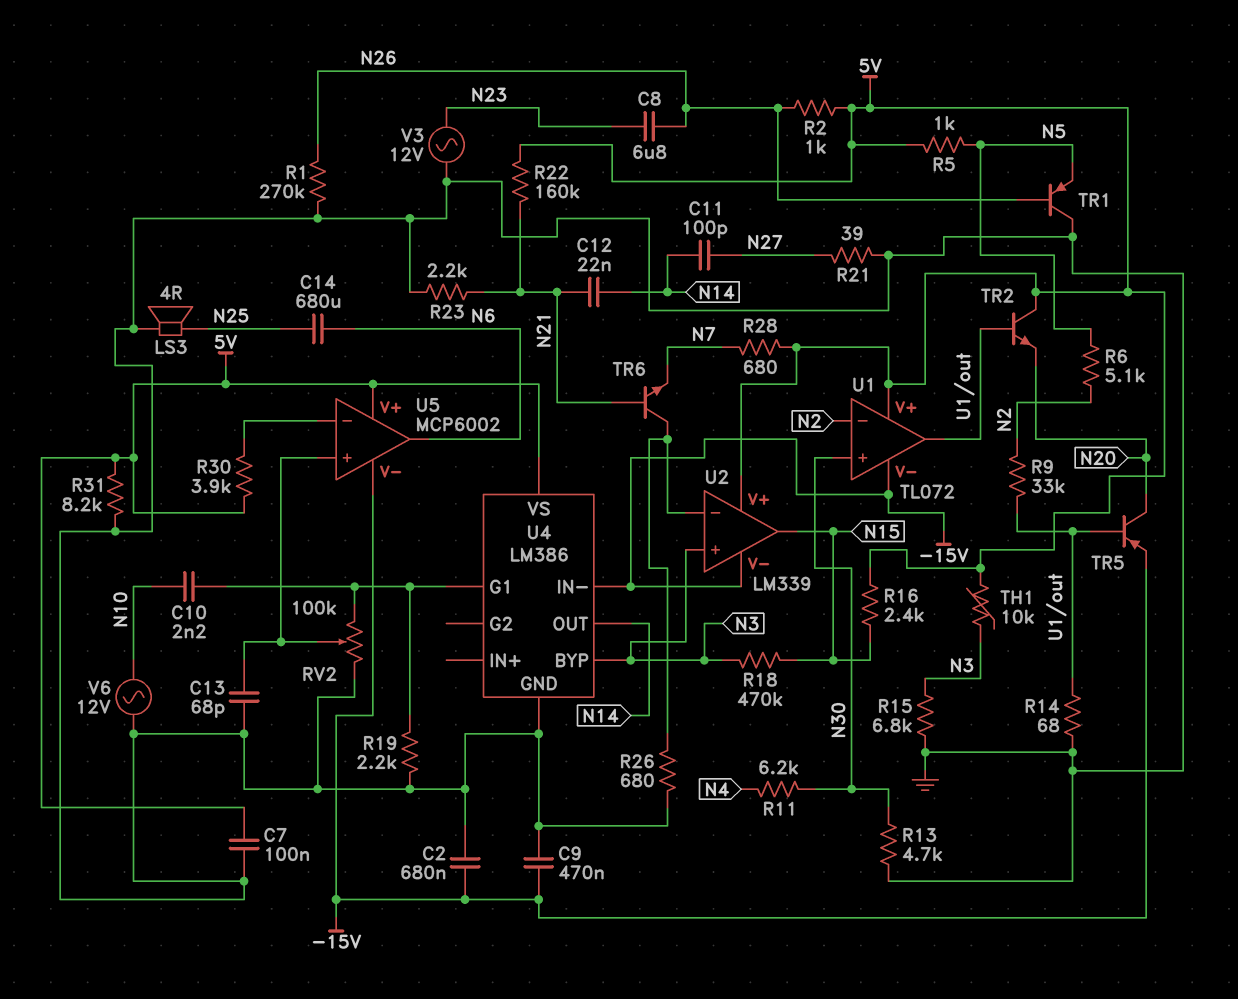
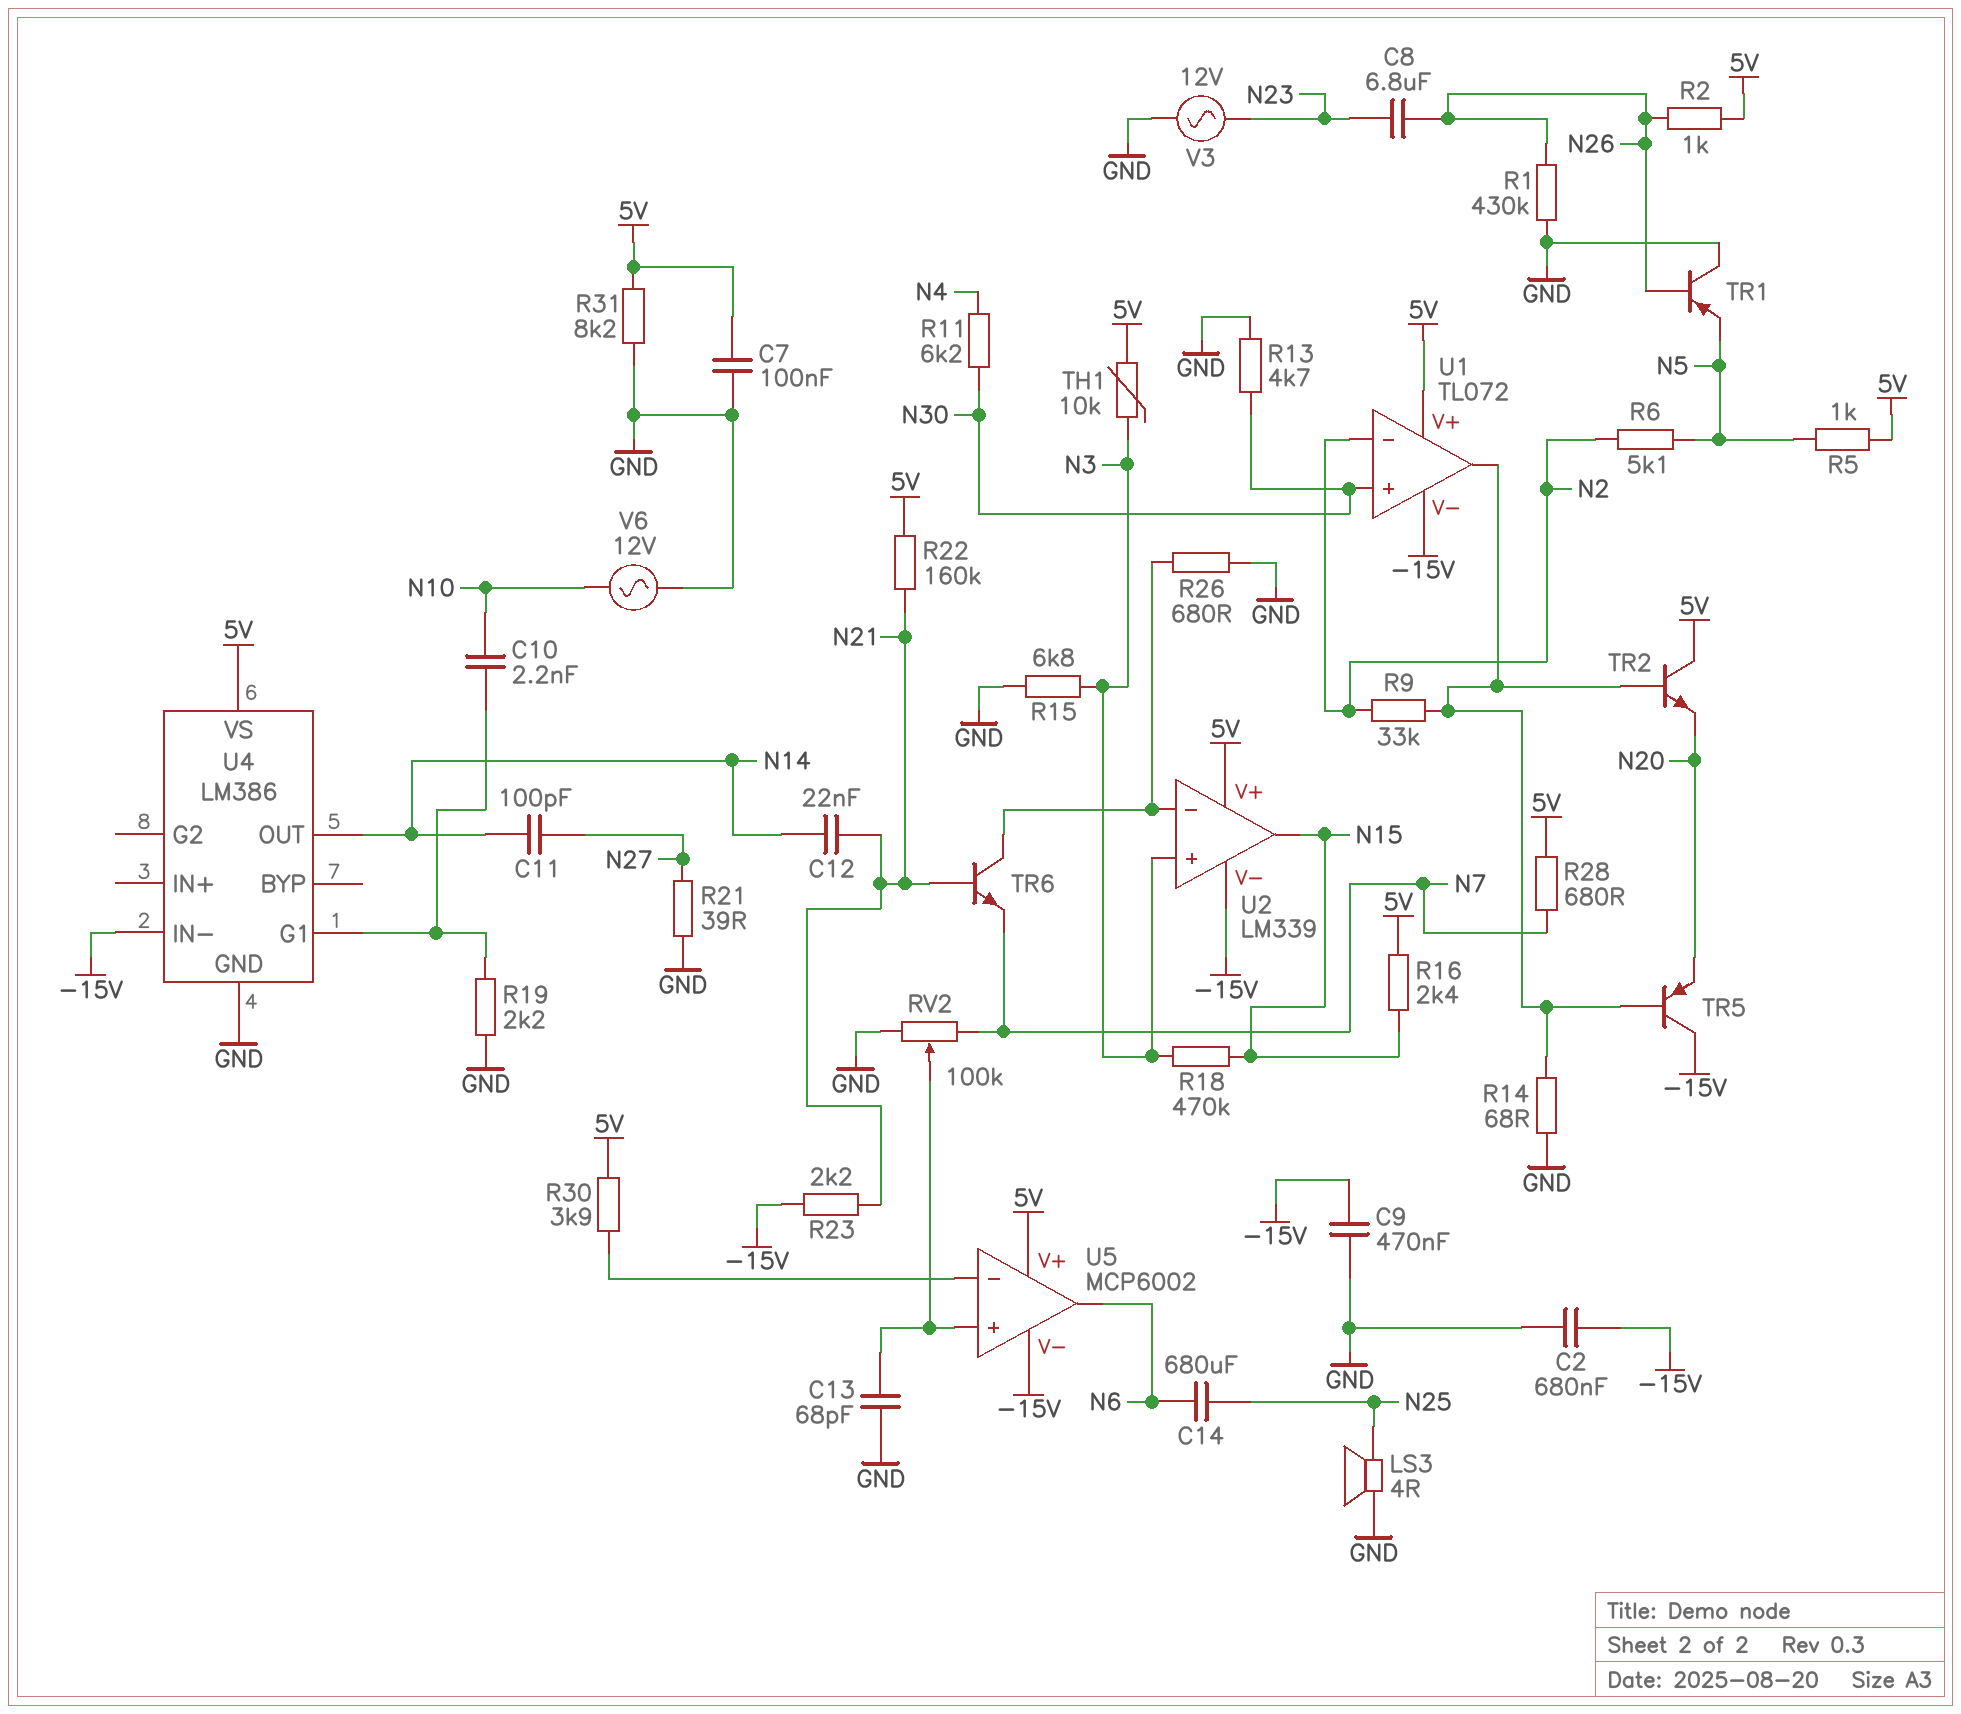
R1: 270k (GND, N26) -> 430k (GND, N26)
R23: 2.2k (GND, N21) -> 2.2k (-15V, N21)
RV2: 100k (GND, U4/G1, wiper U5/in+) -> 100k (GND, N7, wiper U5/in+)
TR5: PNP (B U1/out, C N20, E -15V) -> PNP (B U1/out, C -15V, E N20)
U4 pin BYP: N3 -> none

